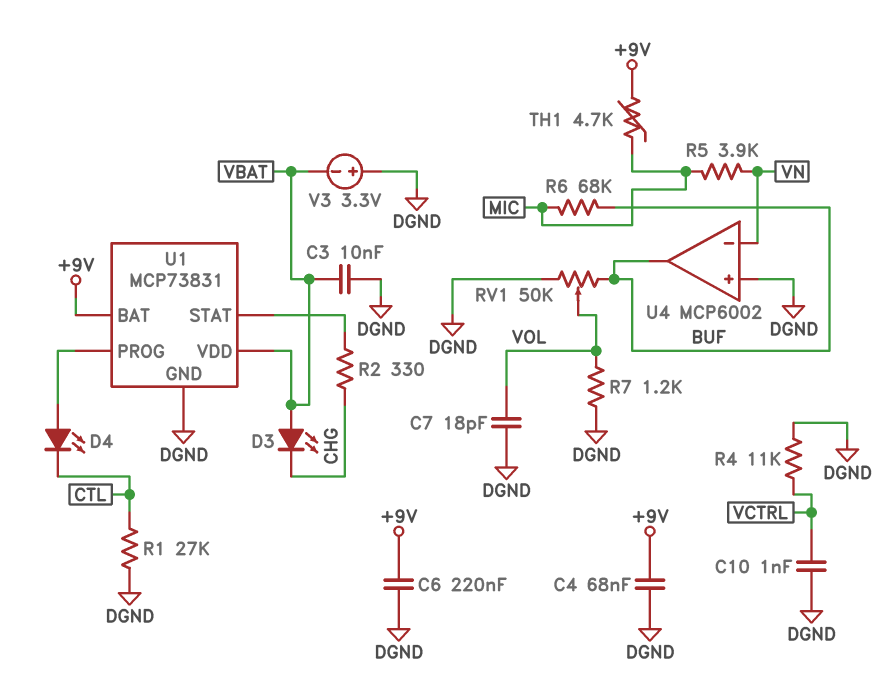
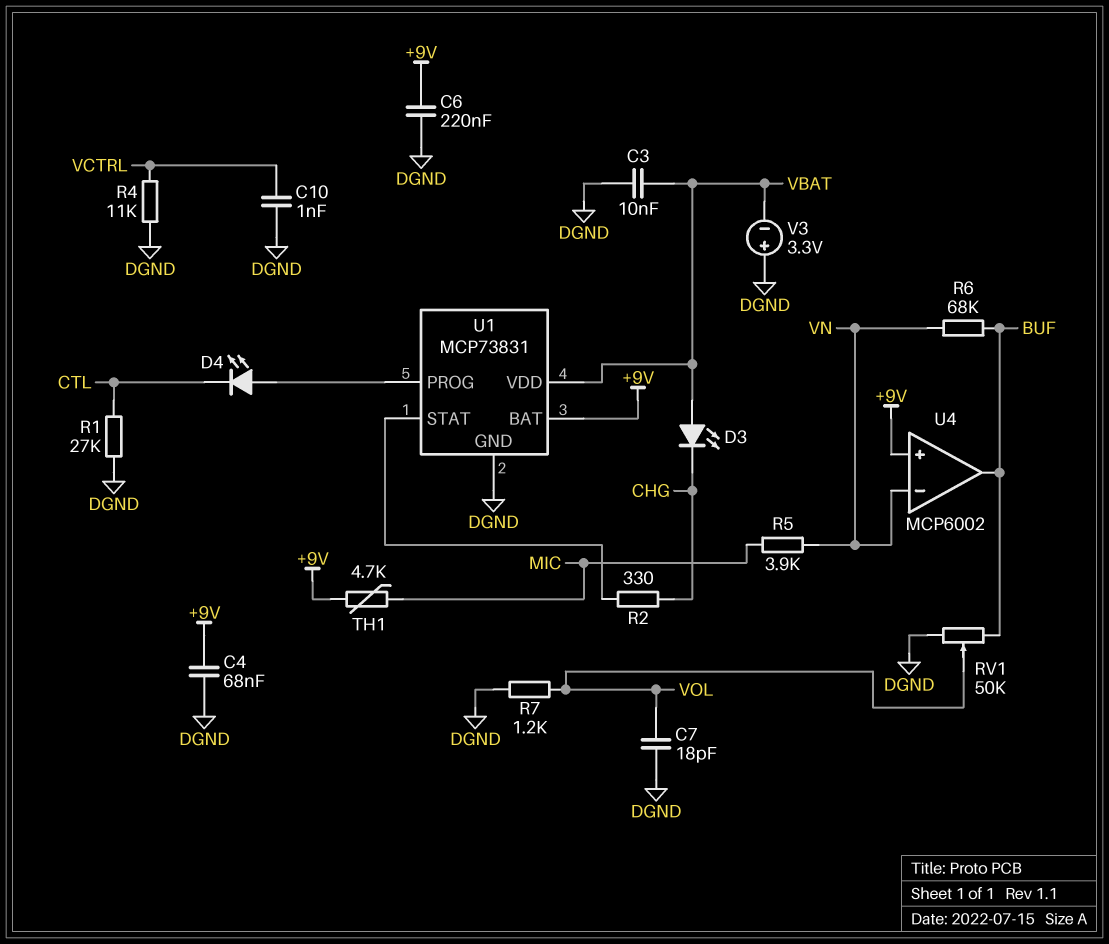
R6: 68k (BUF, MIC) -> 68k (BUF, VN)
U4 pin in+: DGND -> +9V

